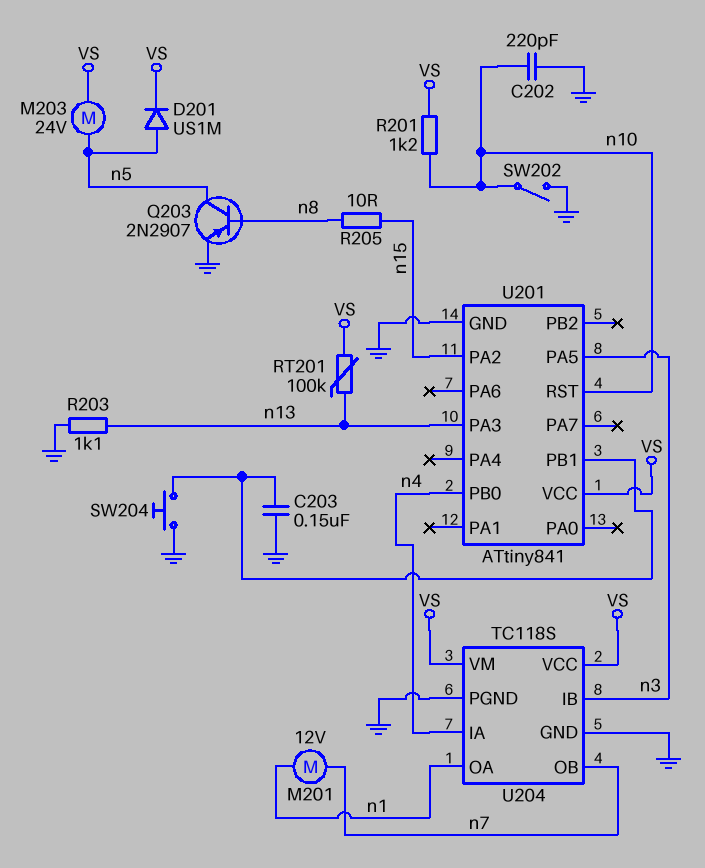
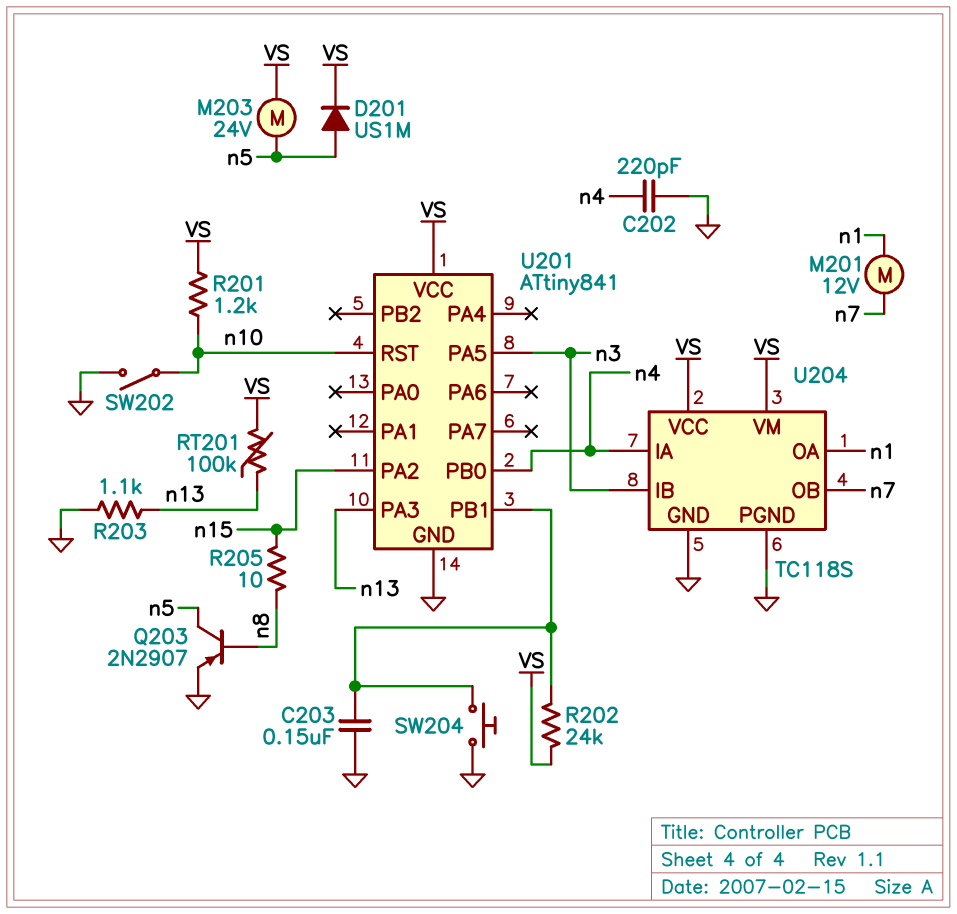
C202: 220pF (GND, n10) -> 220pF (GND, n4)
R202: none -> 24k (U201/PB1, VS)

